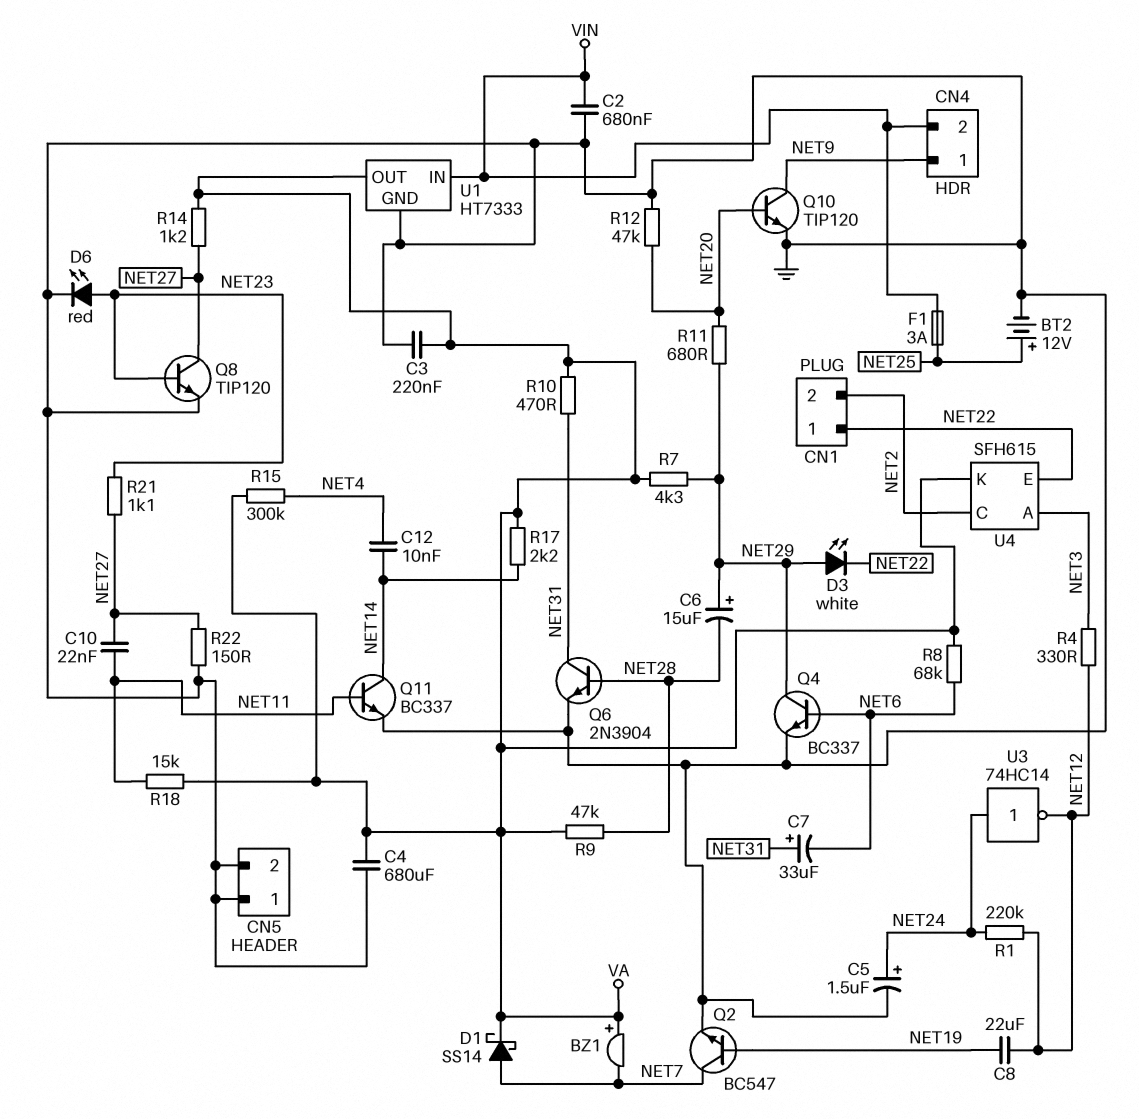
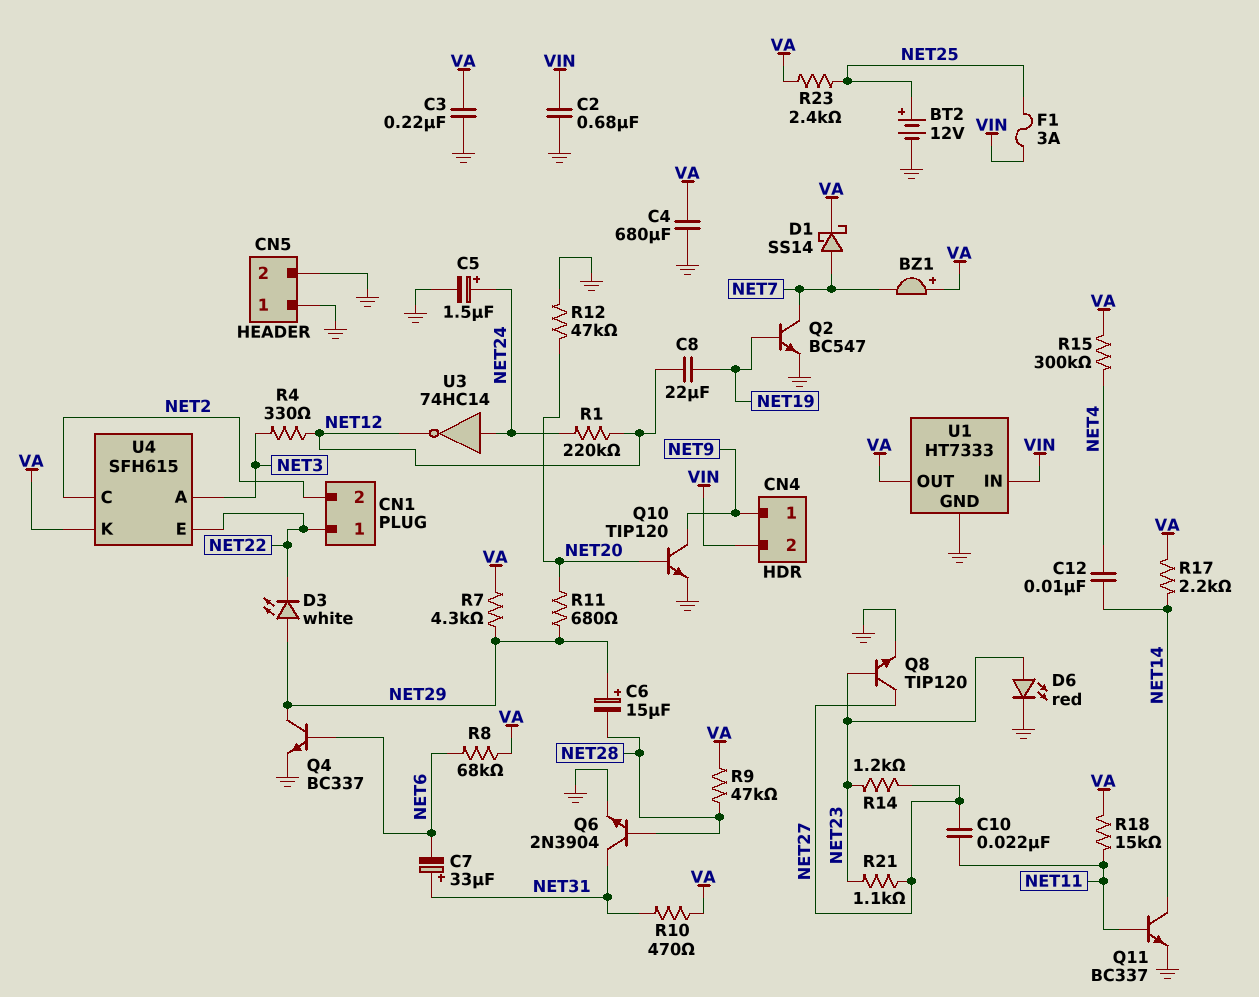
R14: 1.2k (NET27, VA) -> 1.2k (NET23, NET27)
R22: 150 (GND, NET27) -> none
R23: none -> 2.4k (NET25, VA)

